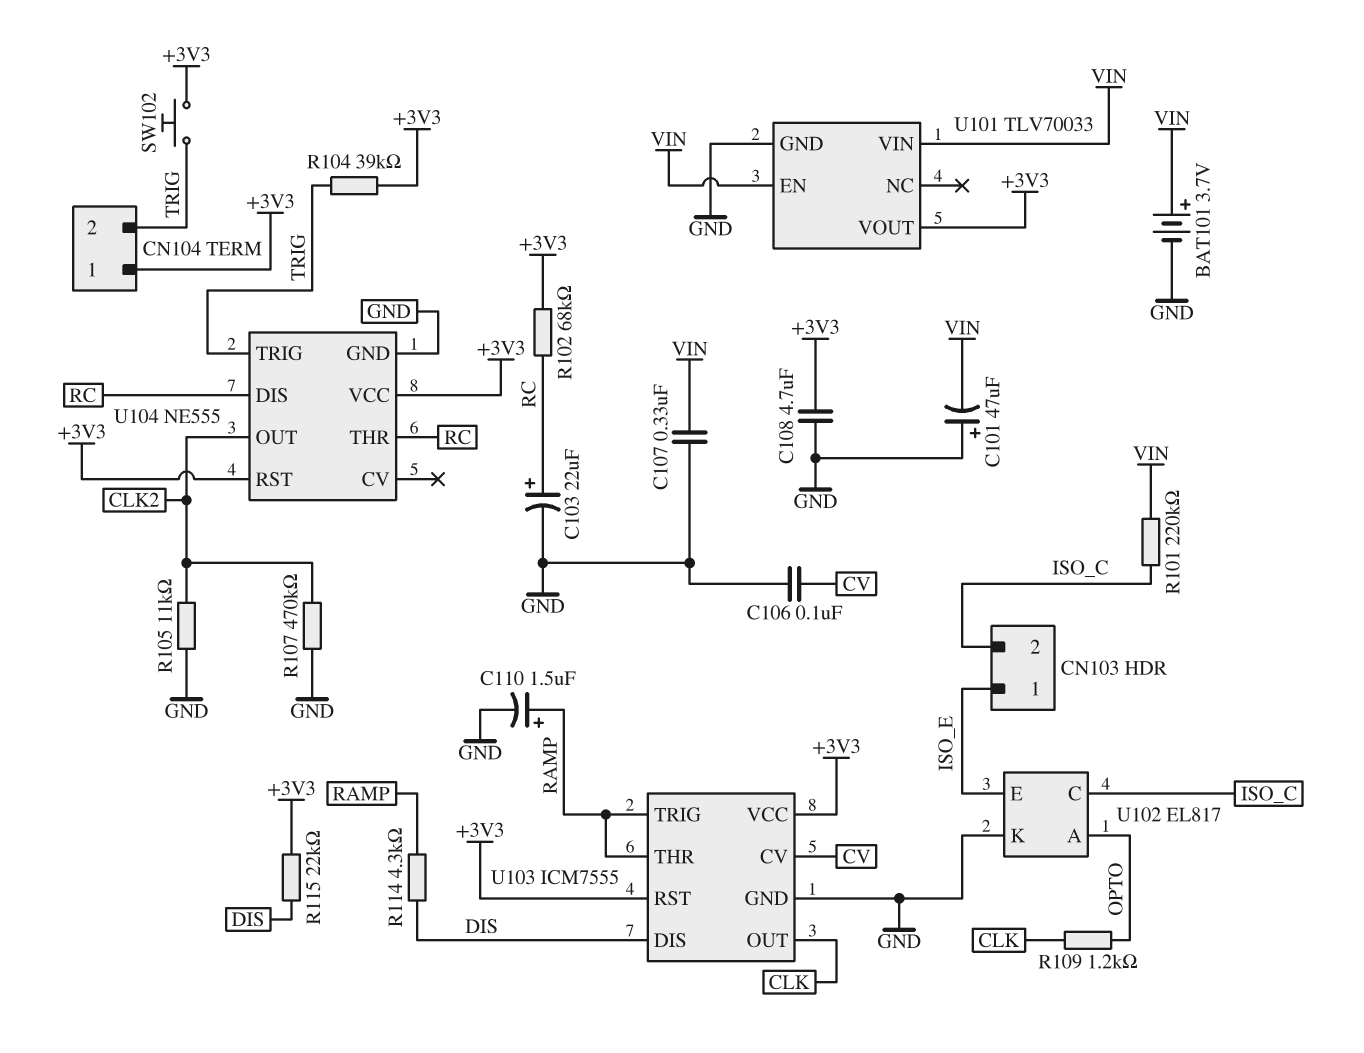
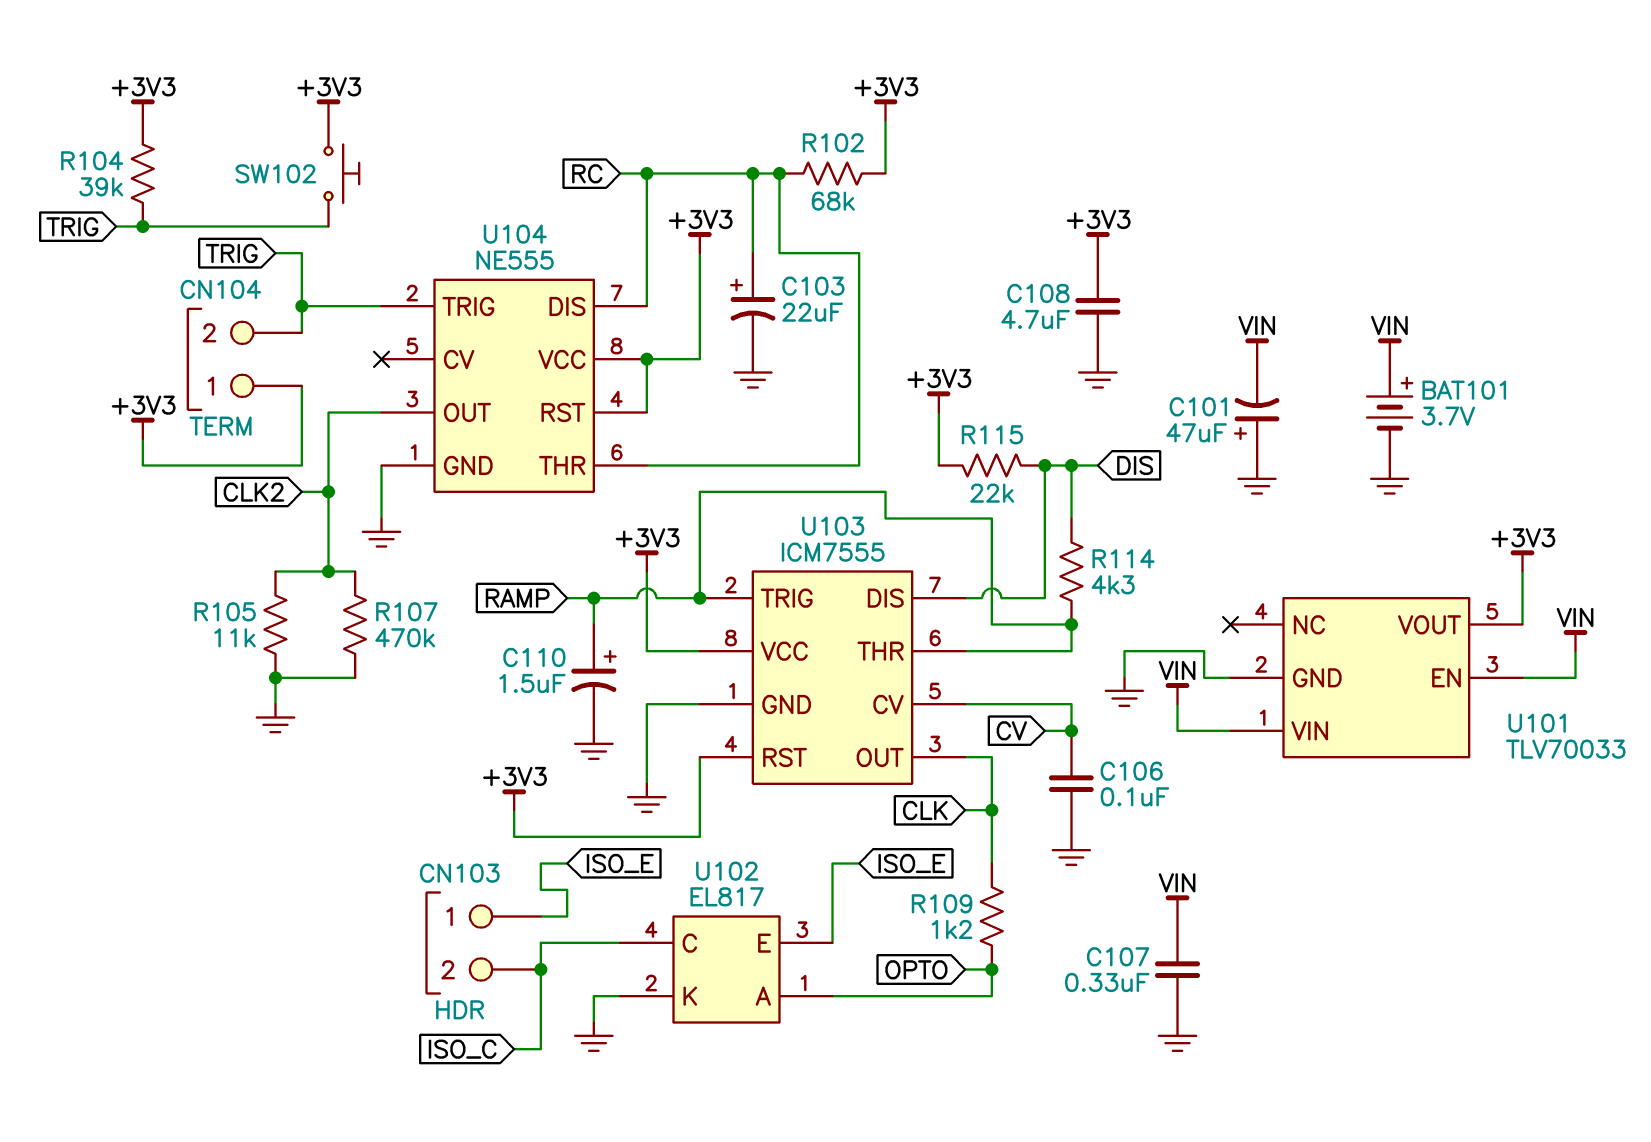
R101: 220k (ISO_C, VIN) -> none

